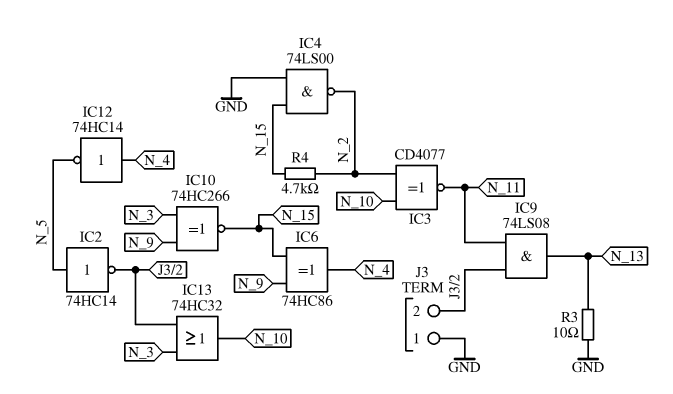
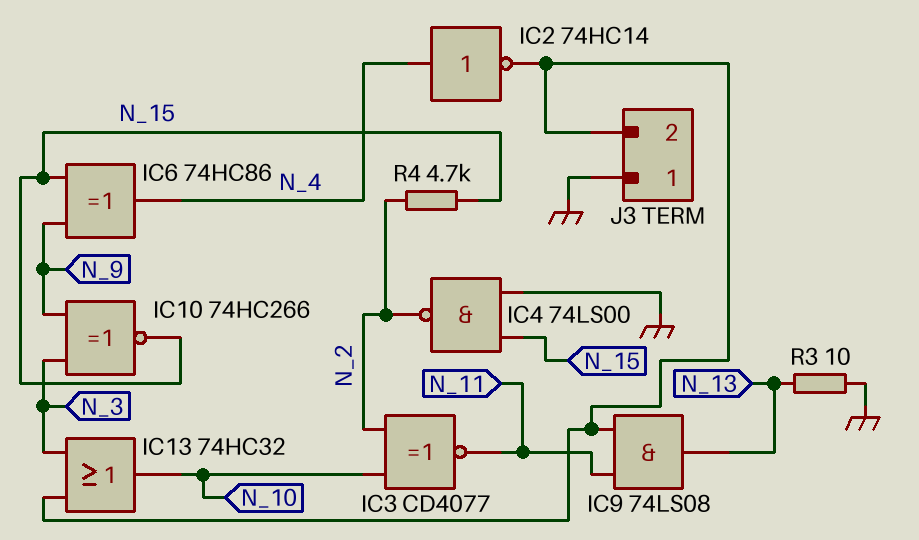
IC2: NOT 74HC14 (in N_5, out J3/2) -> NOT 74HC14 (in N_4, out J3/2)
IC12: NOT 74HC14 (in N_4, out N_5) -> none

